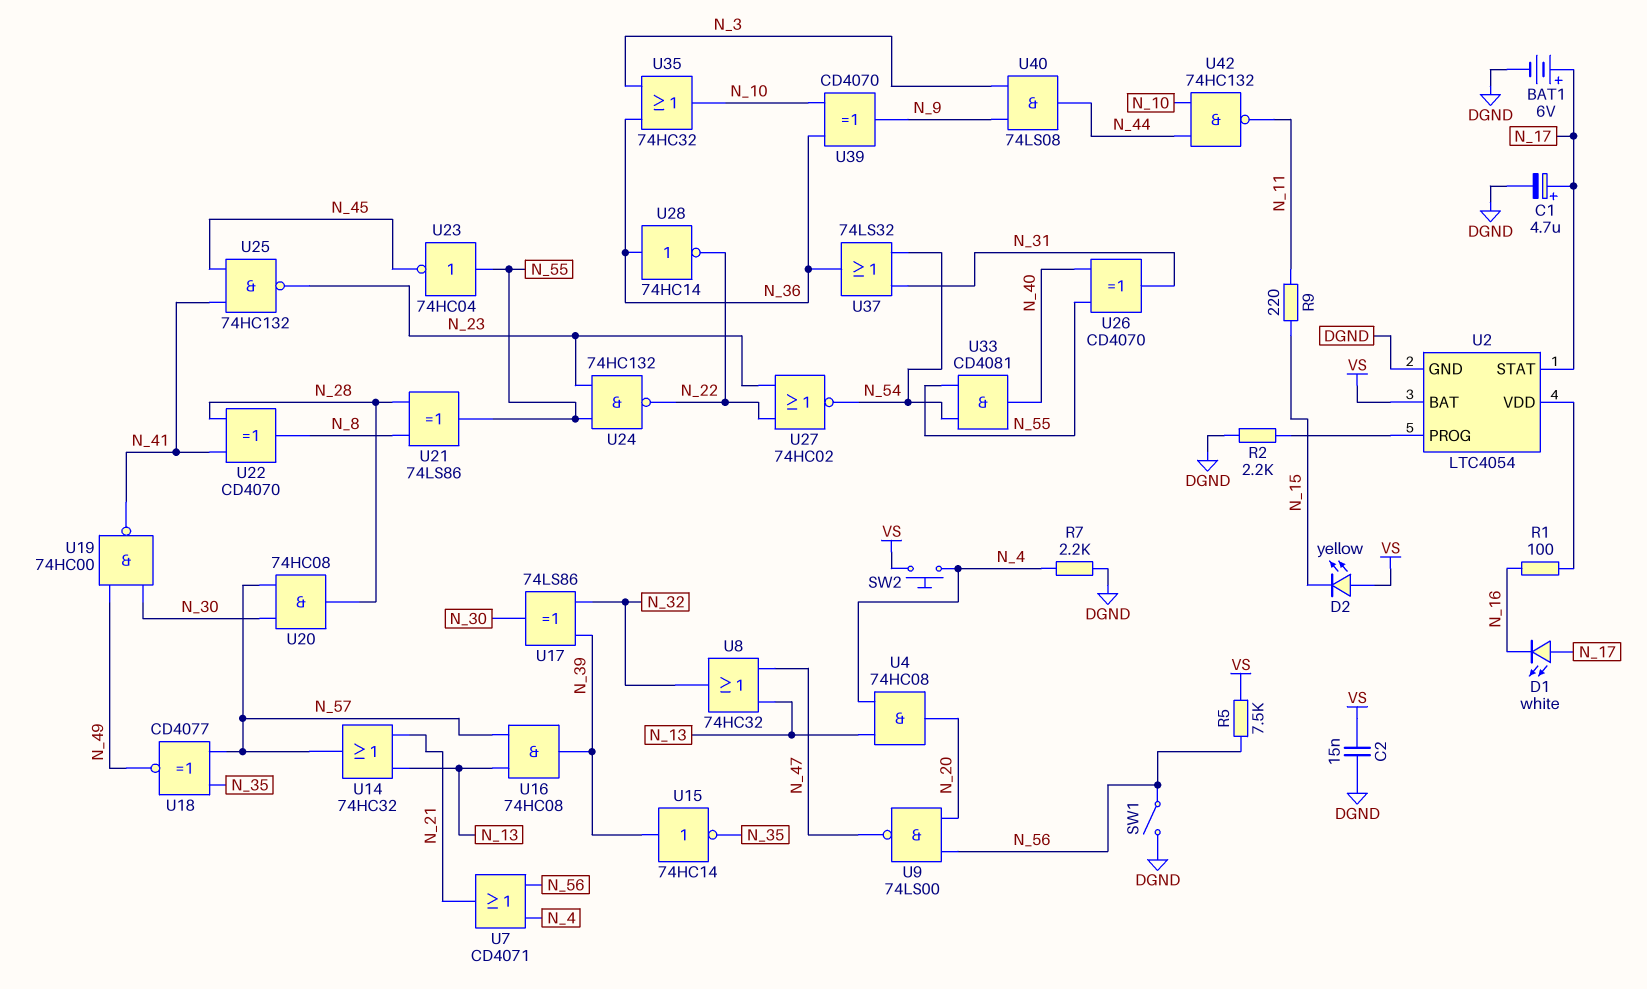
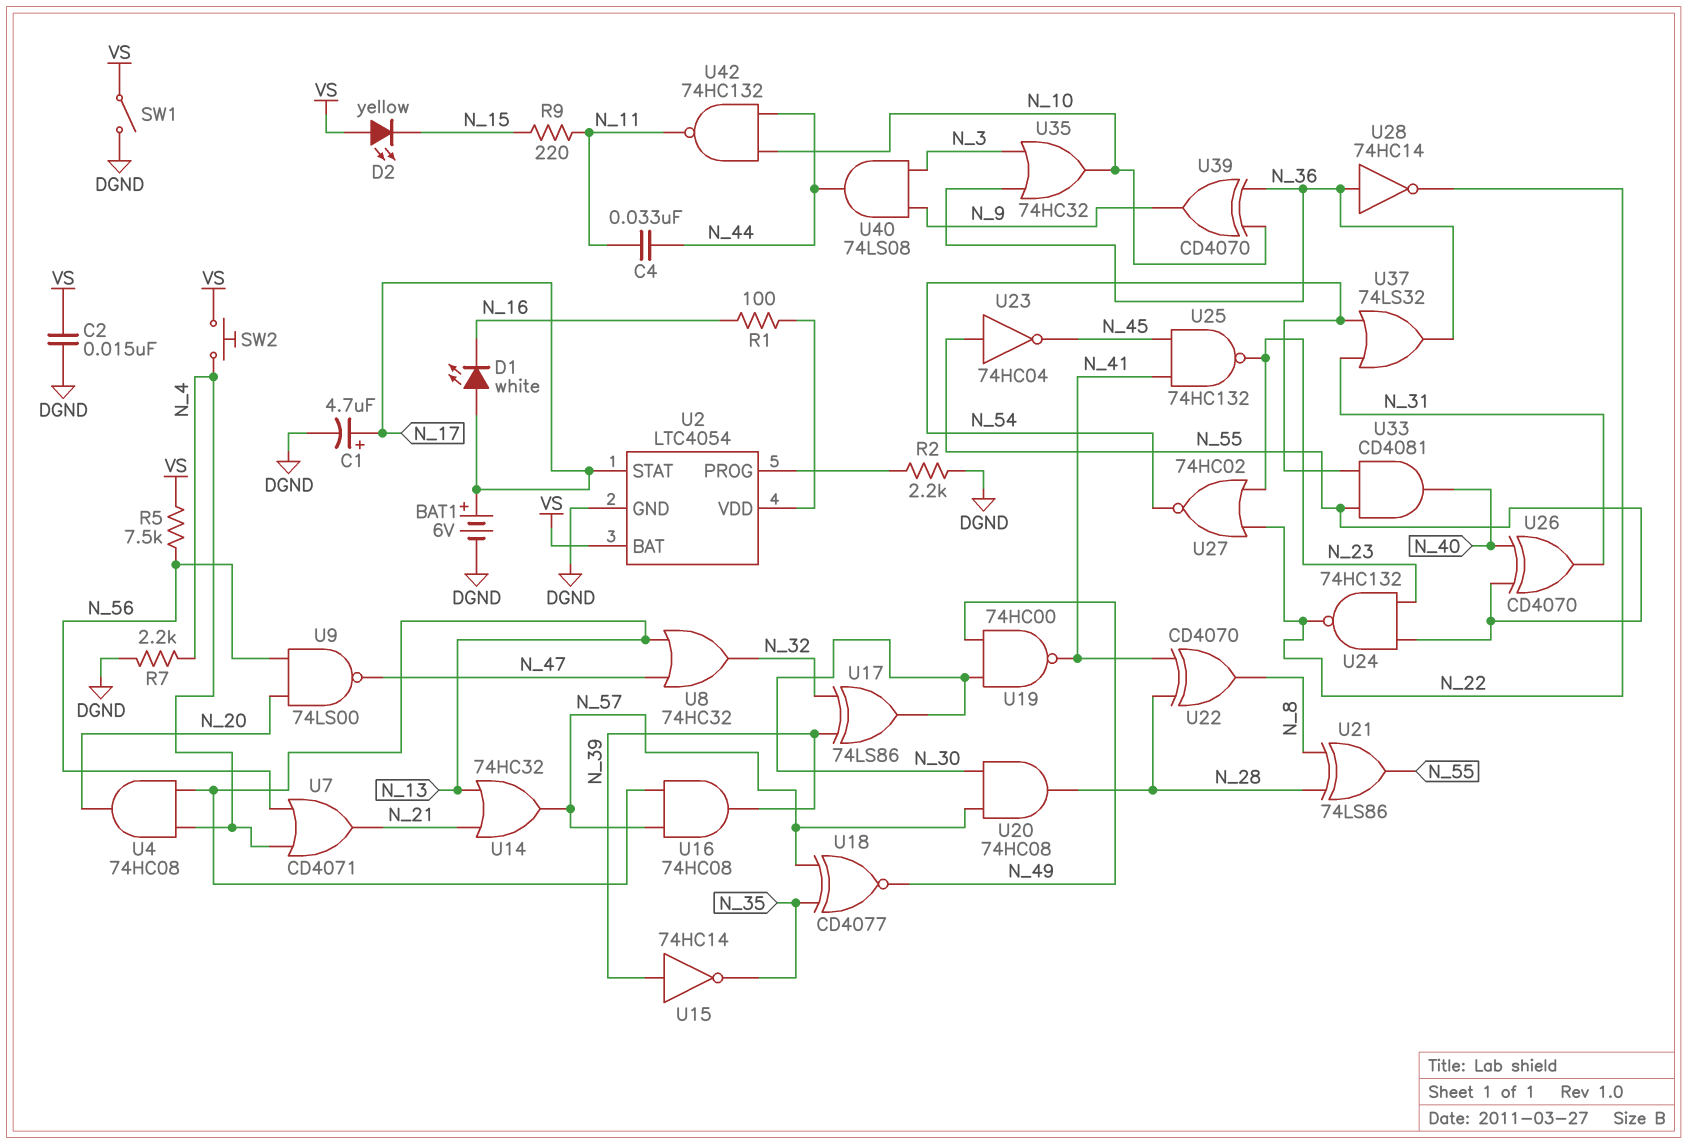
C4: none -> 33nF (N_11, N_44)
SW1: switch (DGND, N_56) -> switch (DGND, VS)

